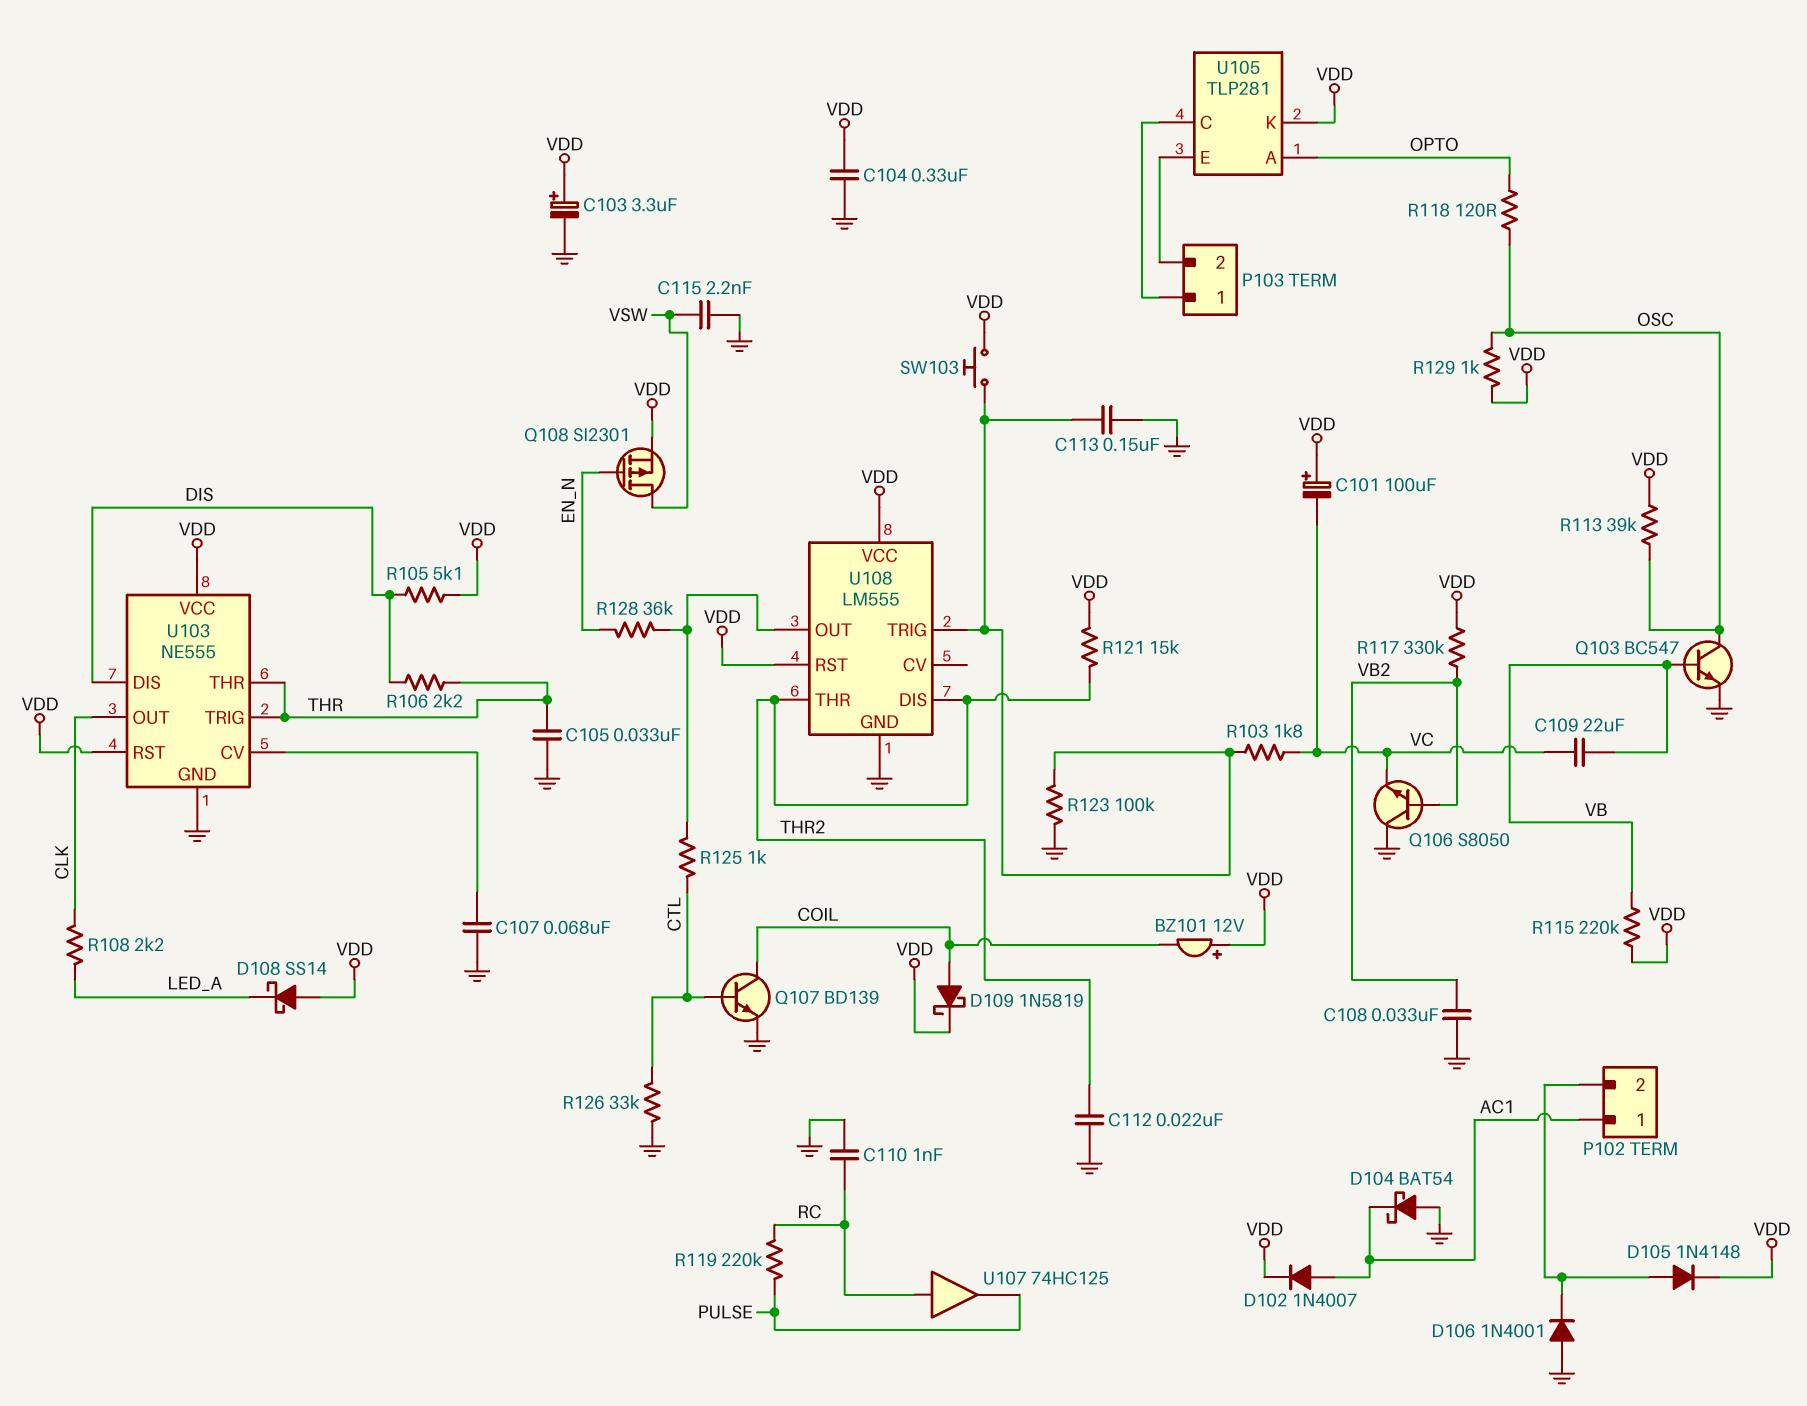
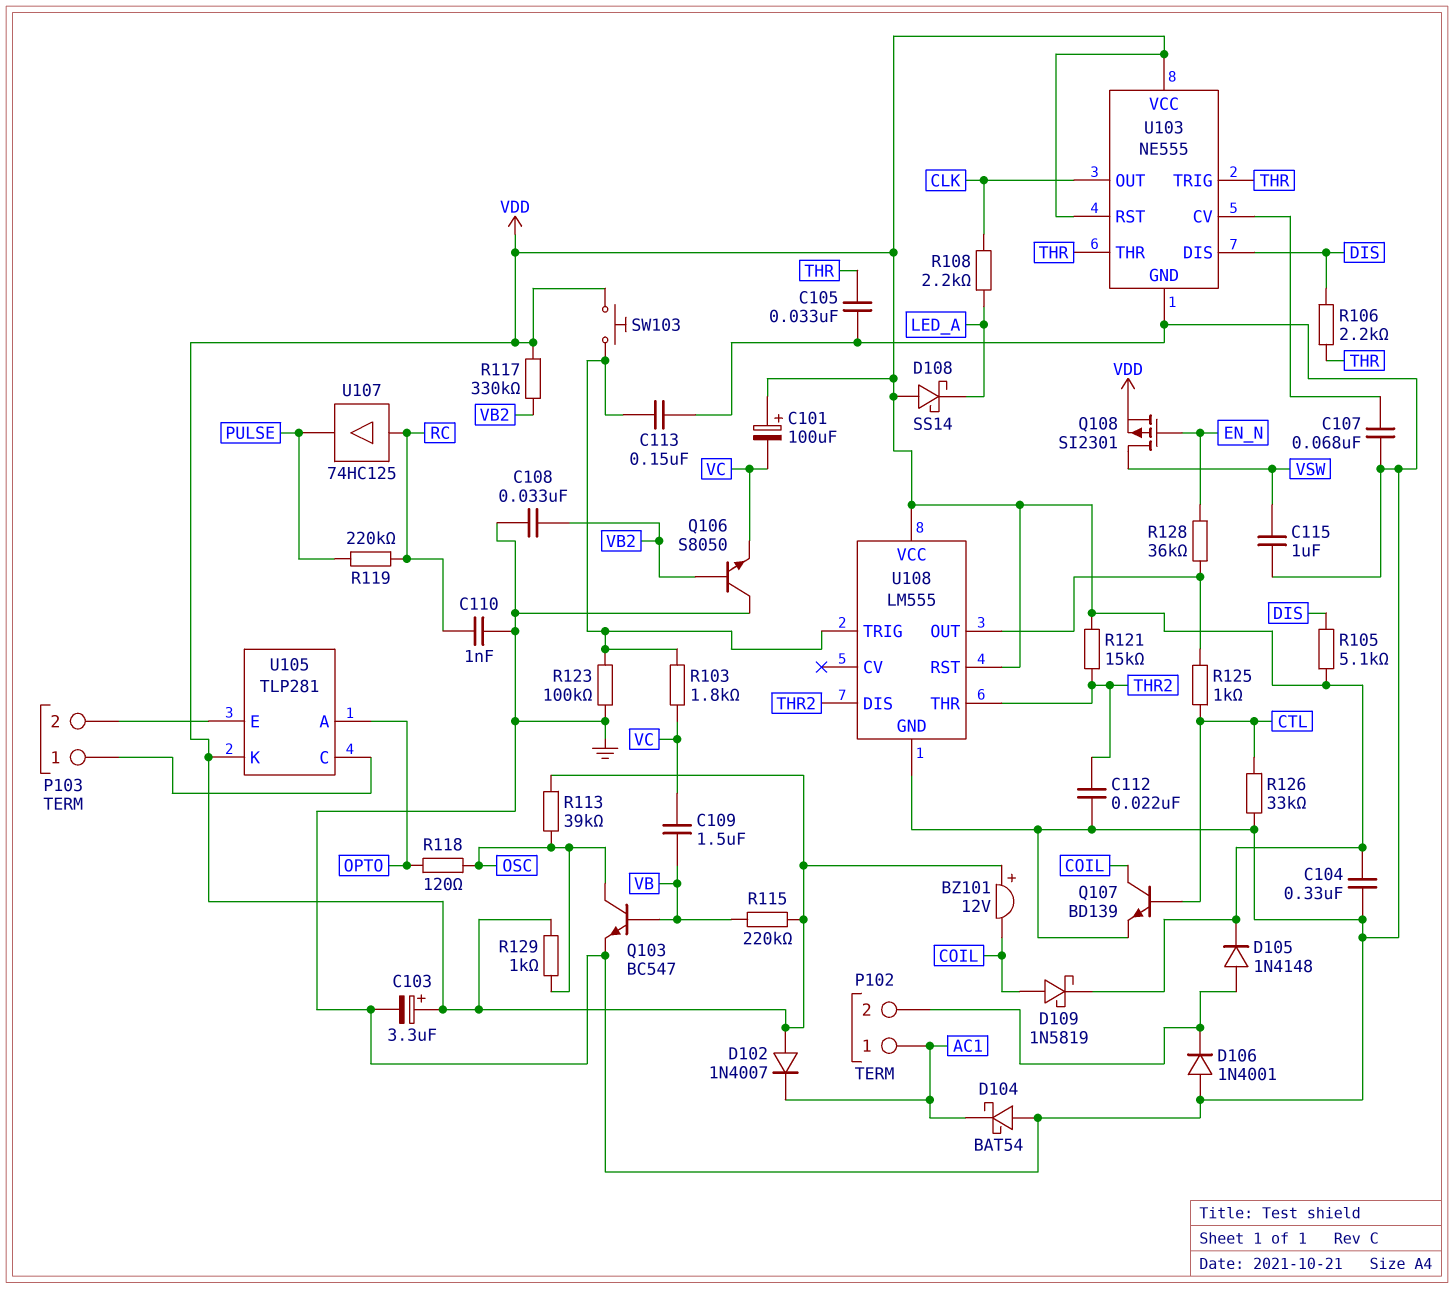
C109: 22uF (VB, VC) -> 1.5uF (VB, VC)
C115: 2.2nF (GND, VSW) -> 1uF (GND, VSW)
D102: diode 1N4007 (A AC1, K VDD) -> diode 1N4007 (A VDD, K AC1)

